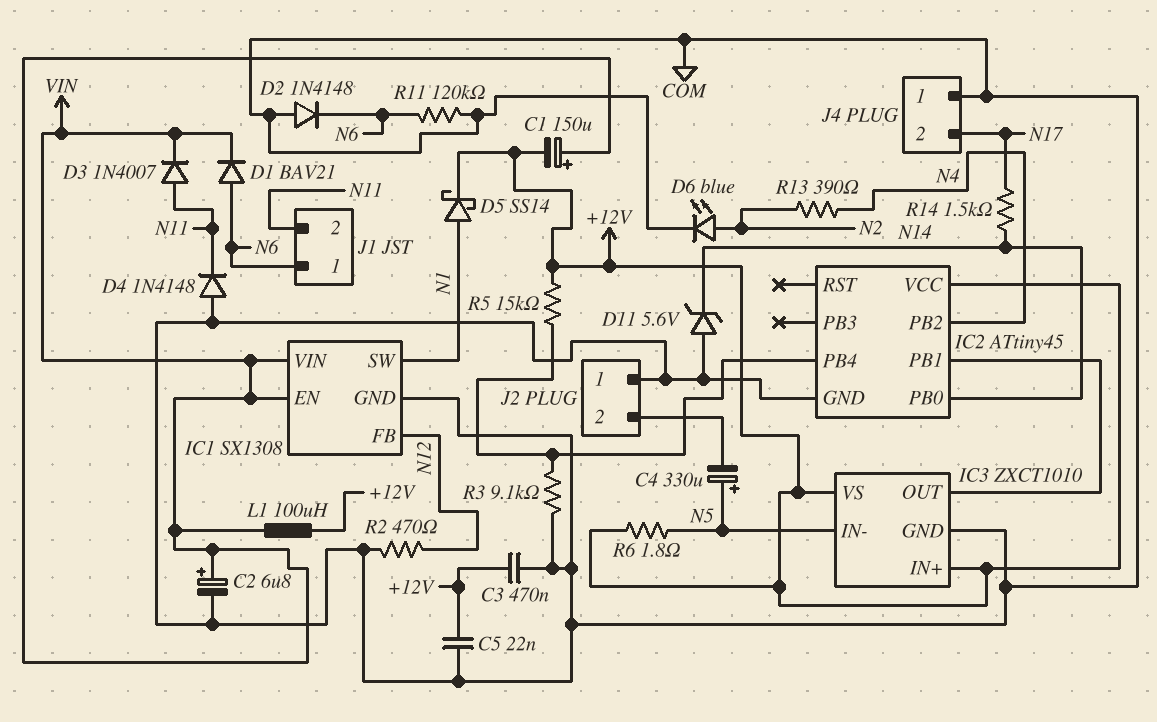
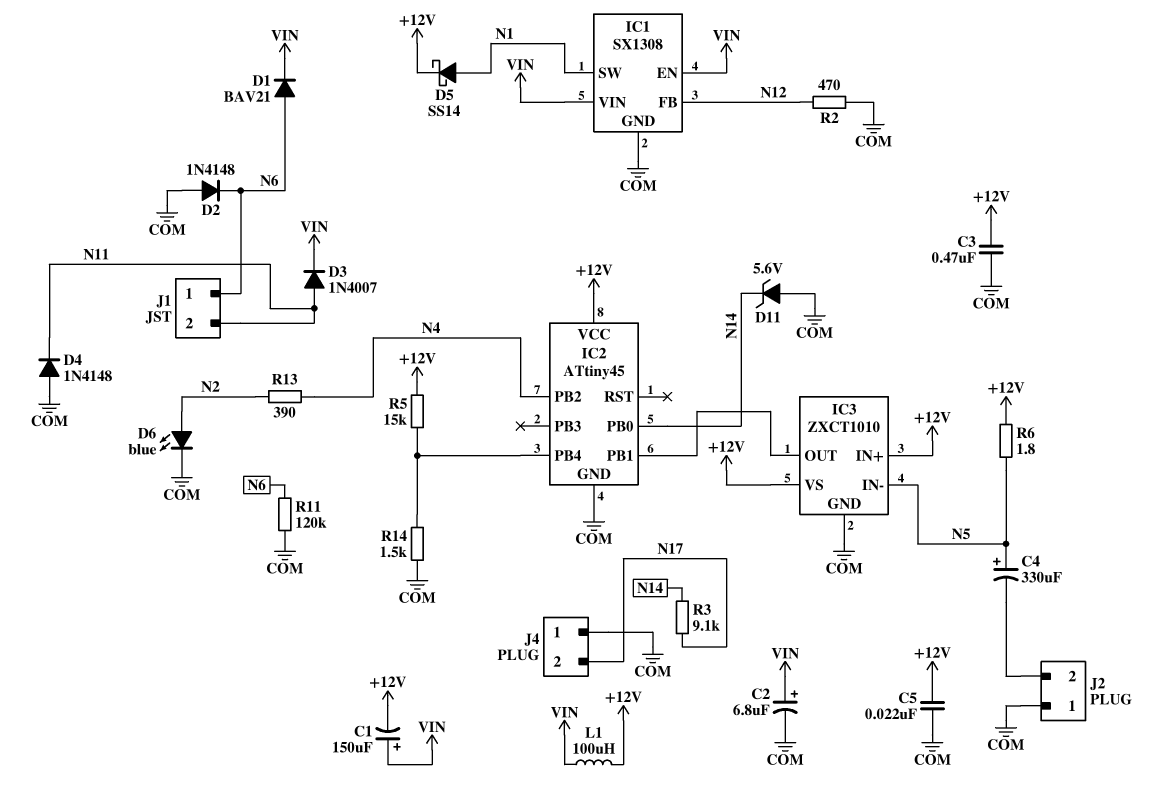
R3: 9.1k (COM, IC2/PB4) -> 9.1k (N14, N17)
R14: 1.5k (N14, N17) -> 1.5k (COM, IC2/PB4)

